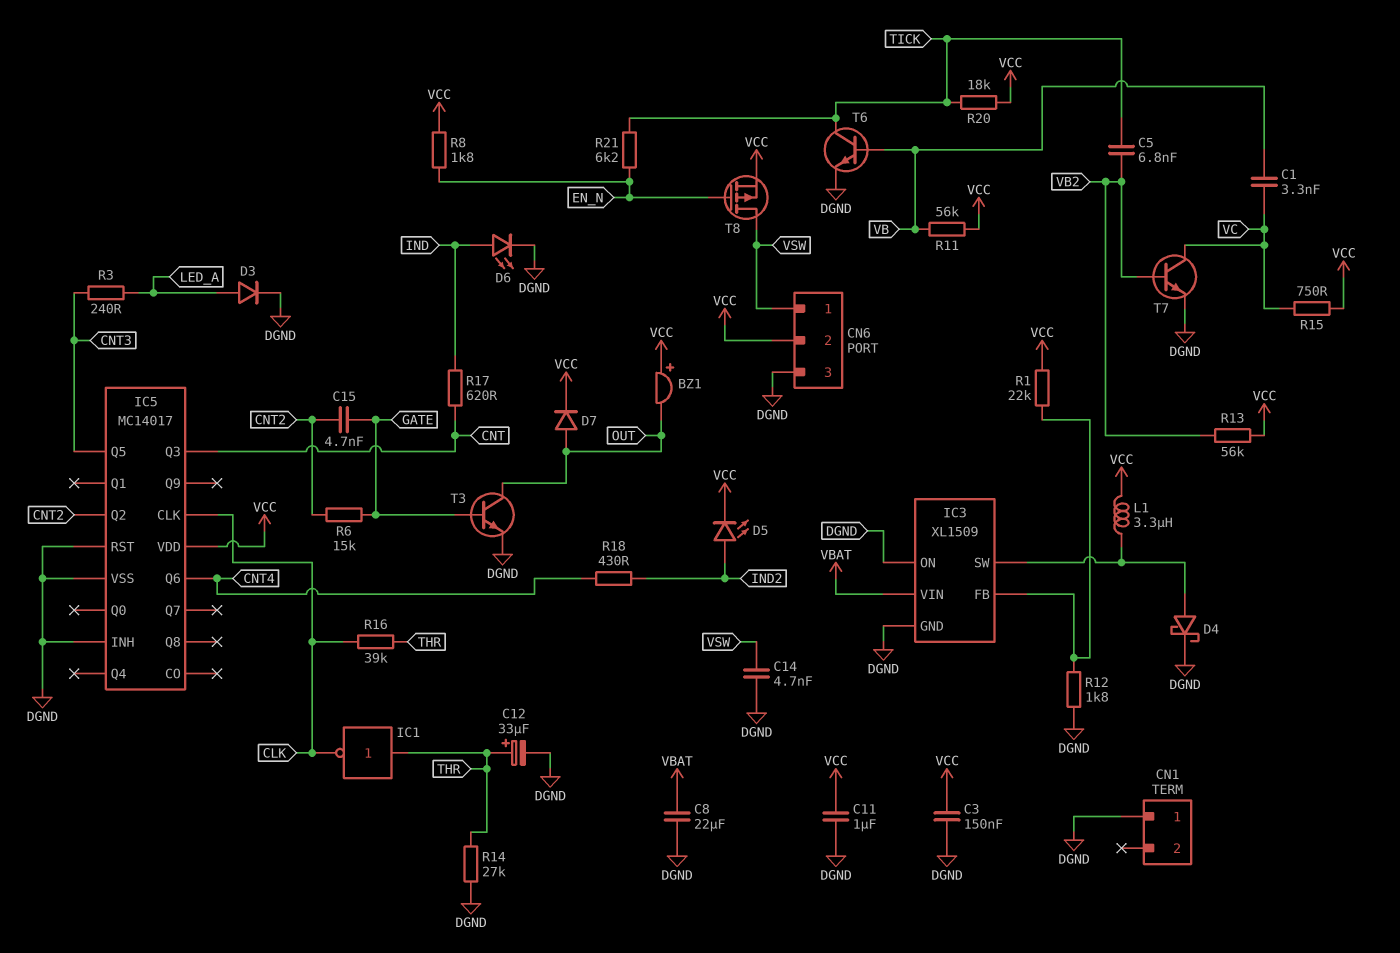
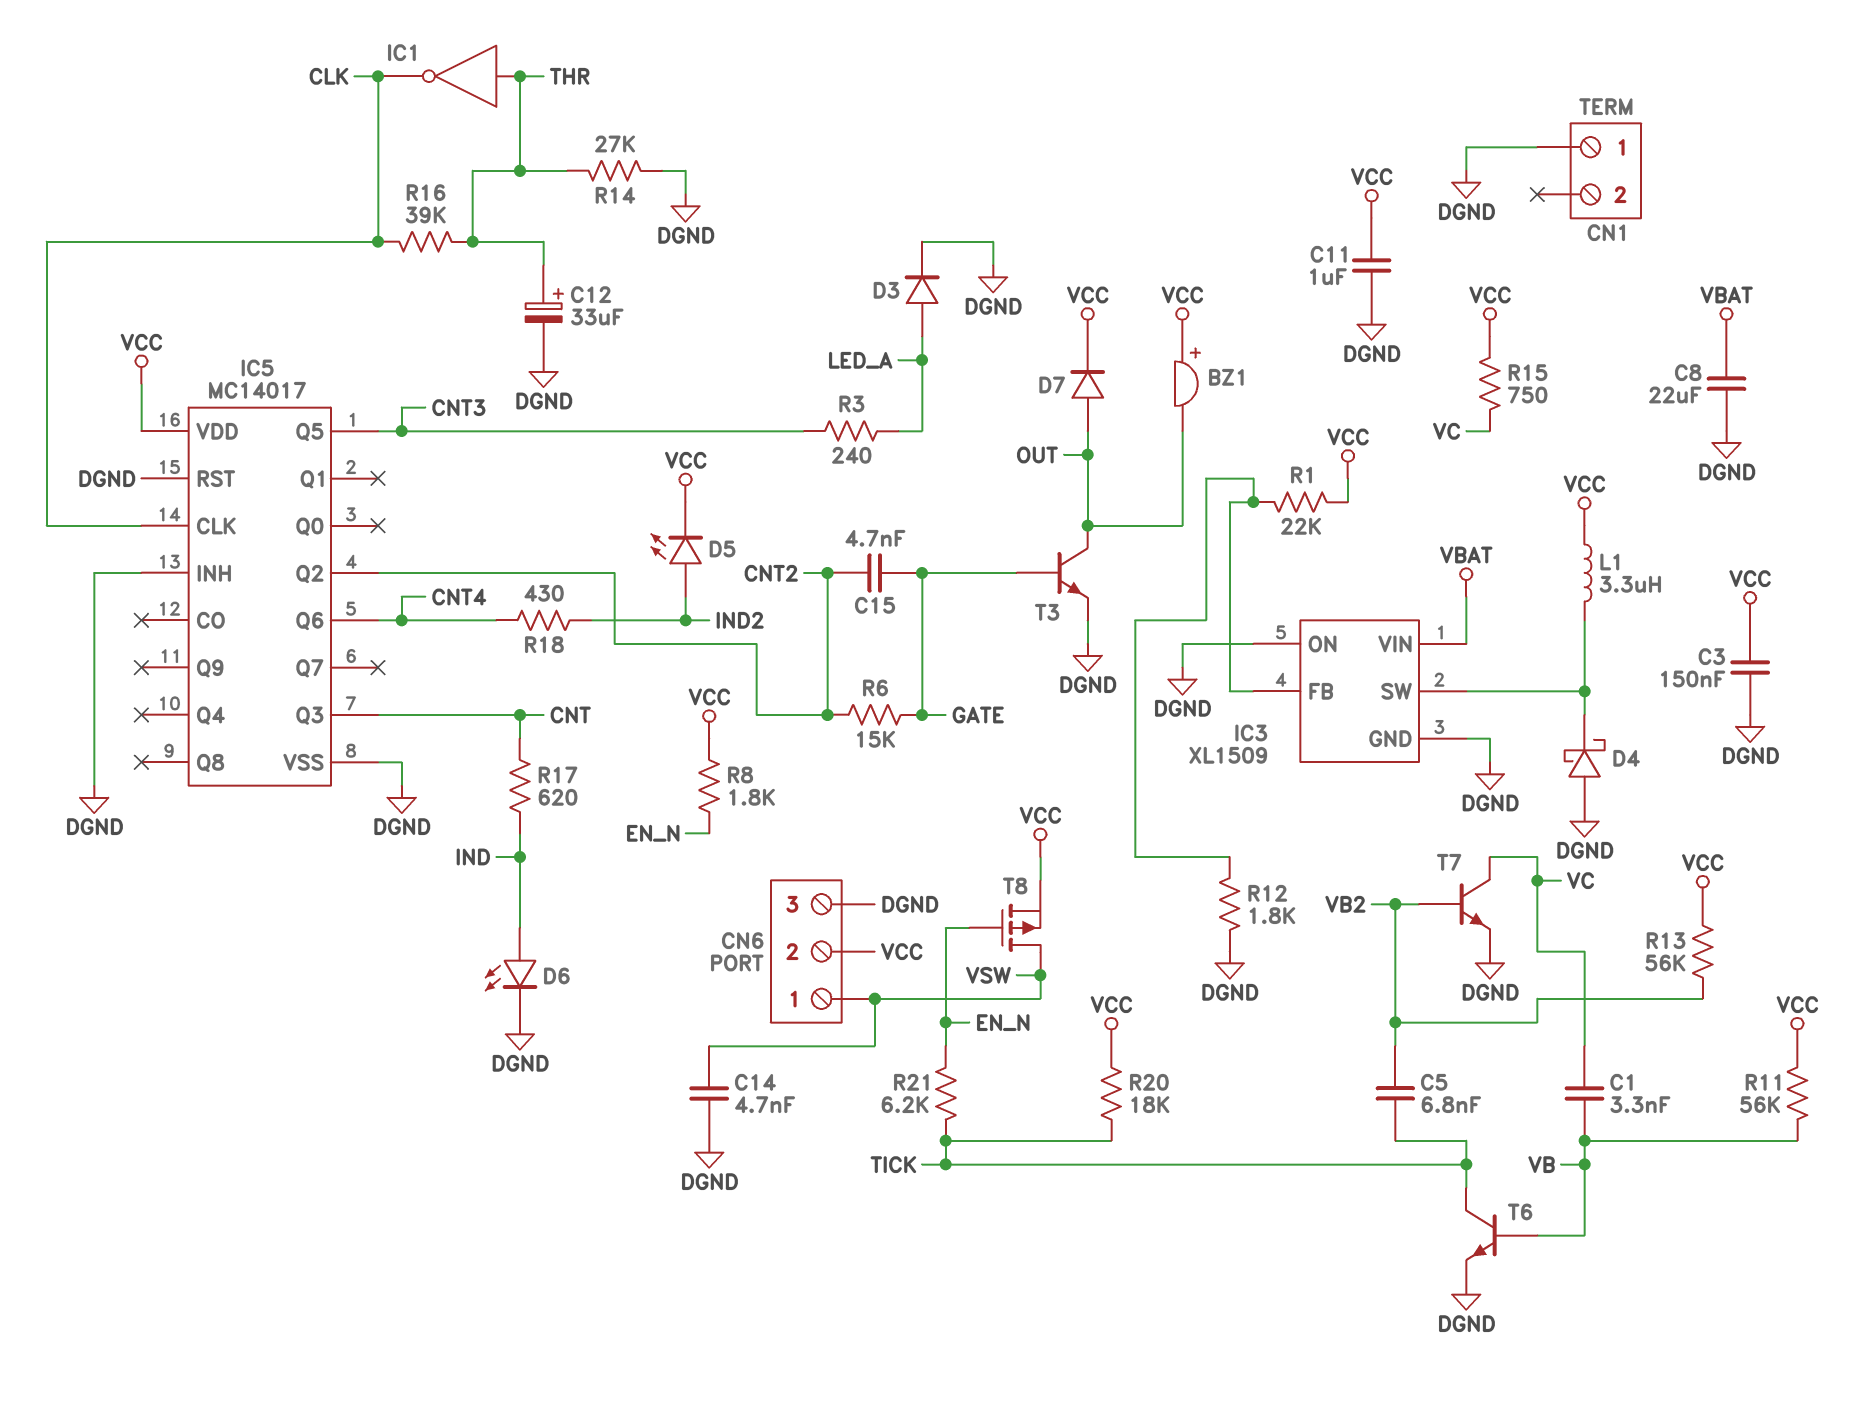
D4: schottky (A IC3/SW, K DGND) -> schottky (A DGND, K IC3/SW)

